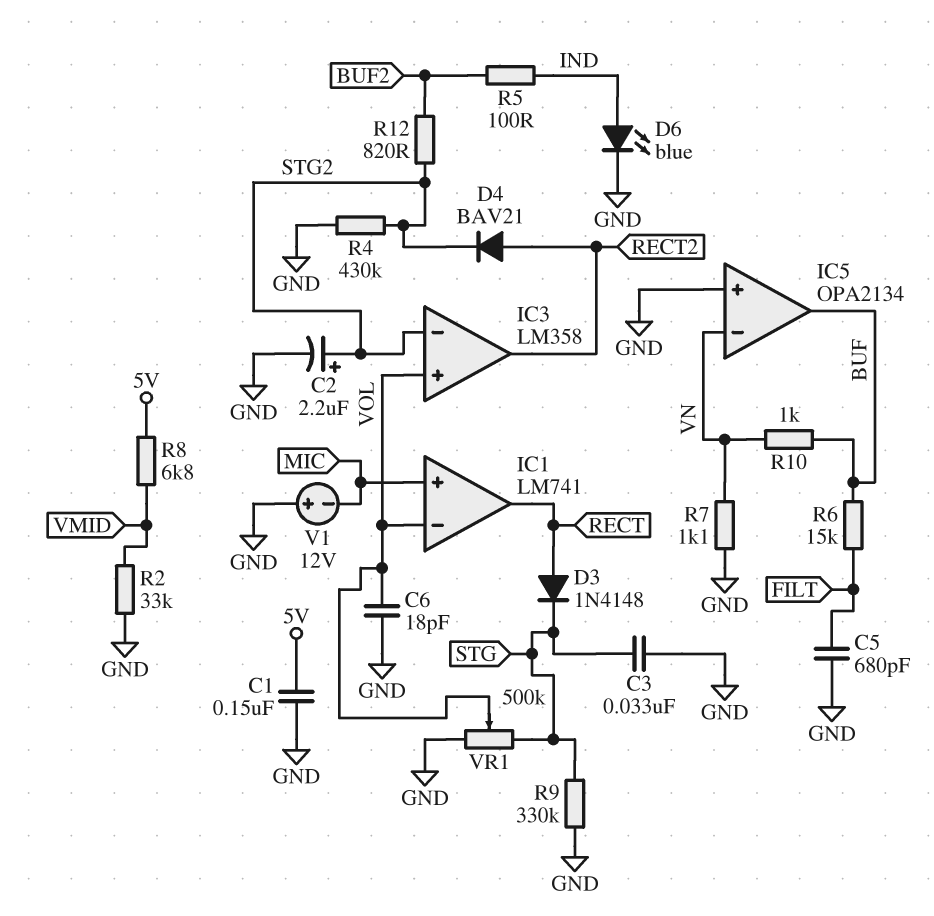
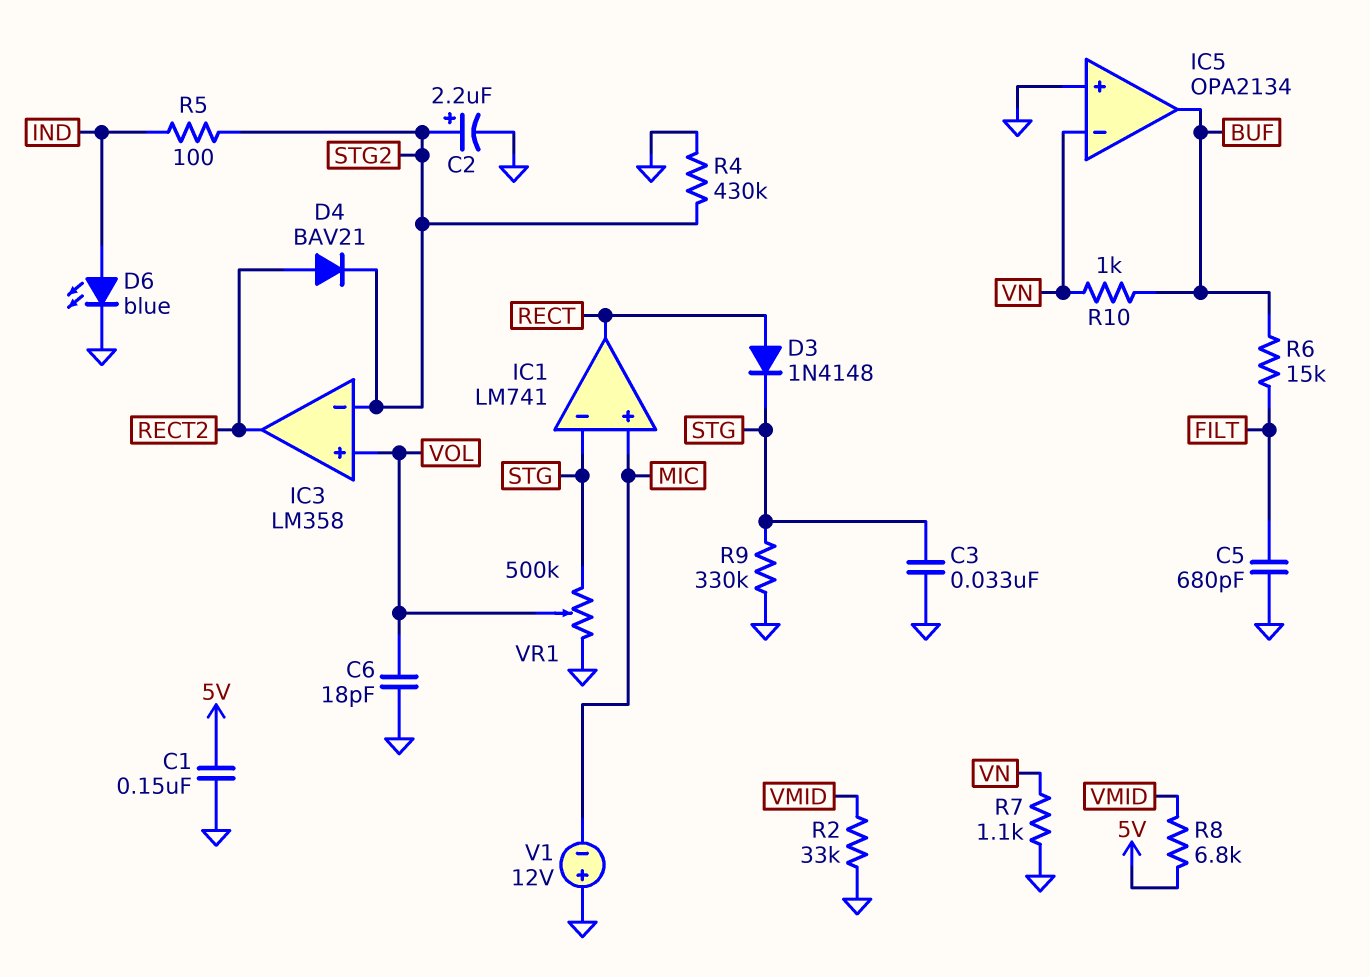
IC1 pin in-: VOL -> STG
R5: 100 (BUF2, IND) -> 100 (IND, STG2)
R12: 820 (BUF2, STG2) -> none

